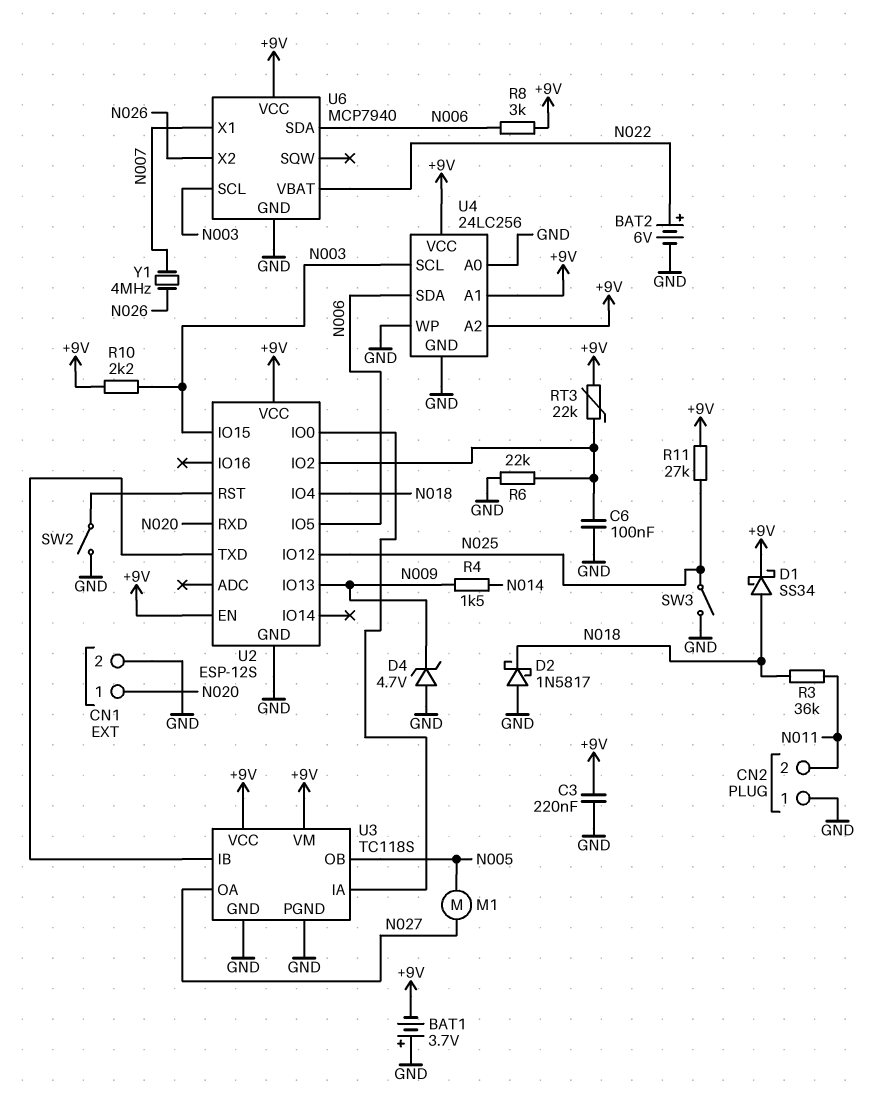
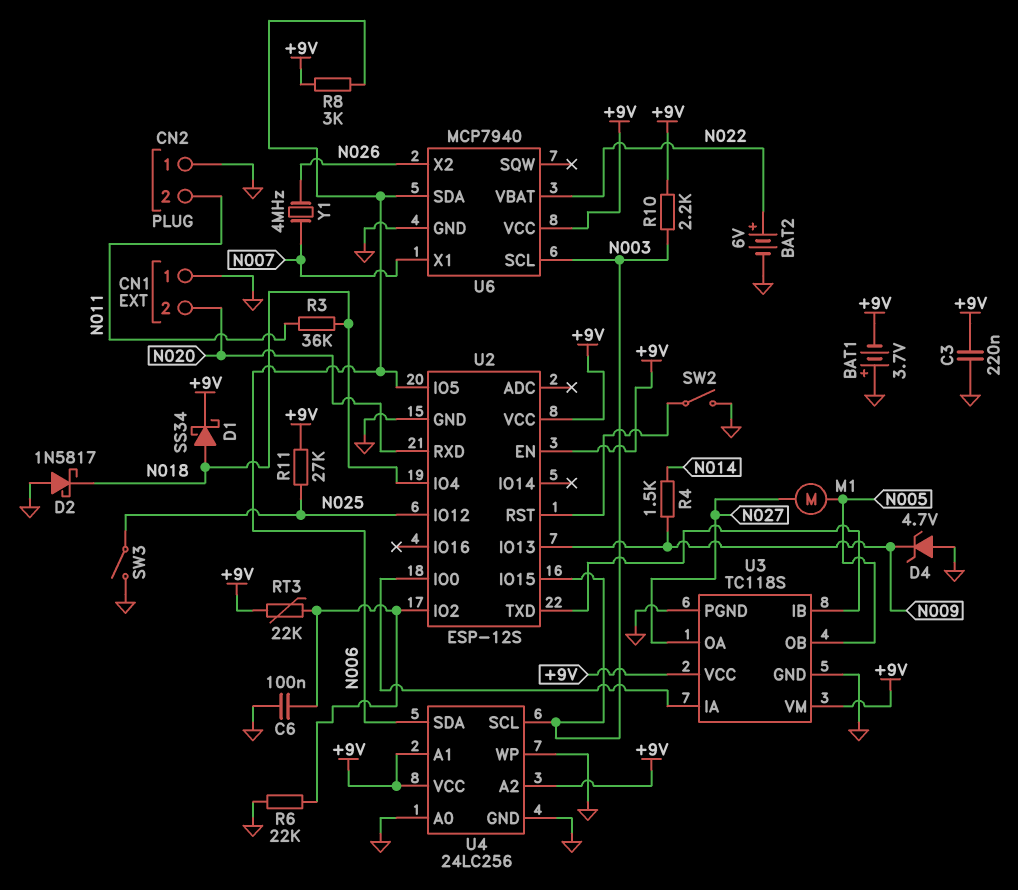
CN1 pin 1: N020 -> GND
CN1 pin 2: GND -> N020

